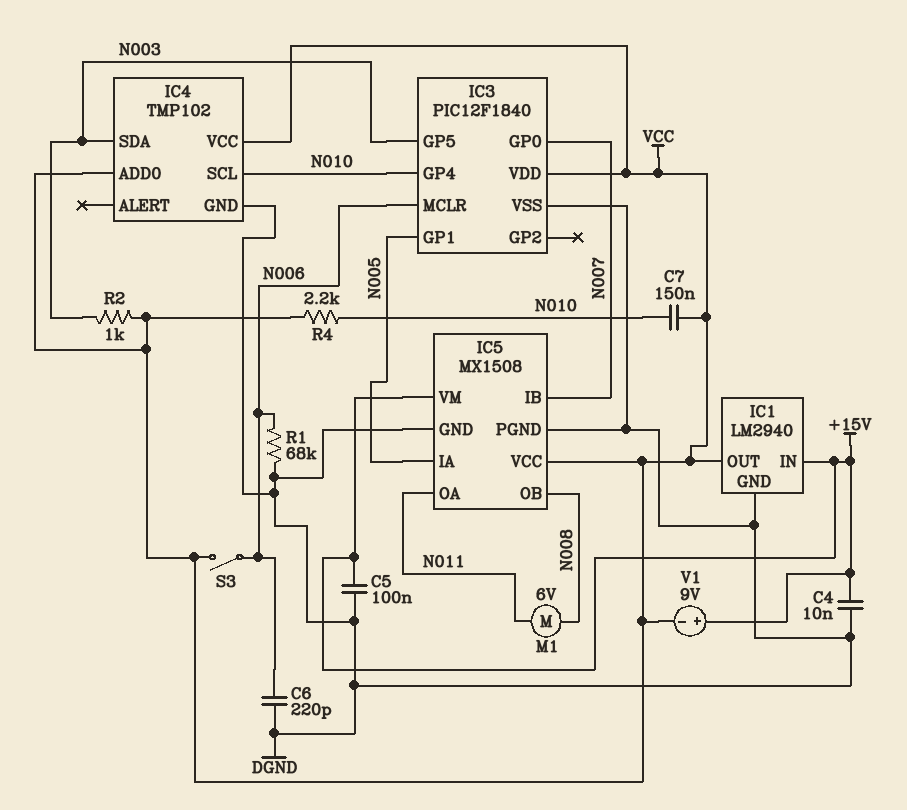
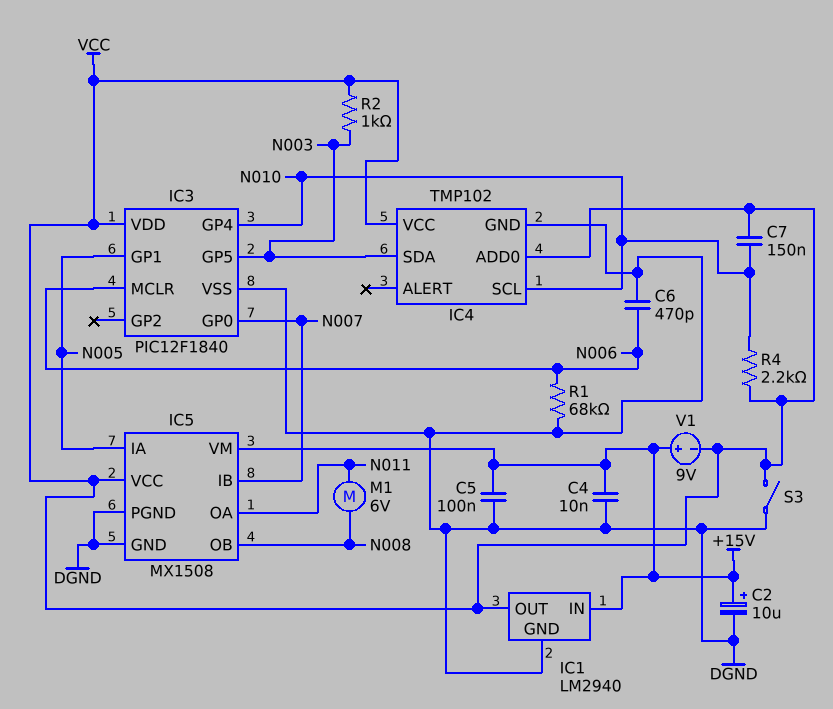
C2: none -> 10uF (plus +15V, minus DGND)
C6: 220pF (DGND, N006) -> 470pF (DGND, N006)
S3: switch (N006, VCC) -> switch (DGND, VCC)

